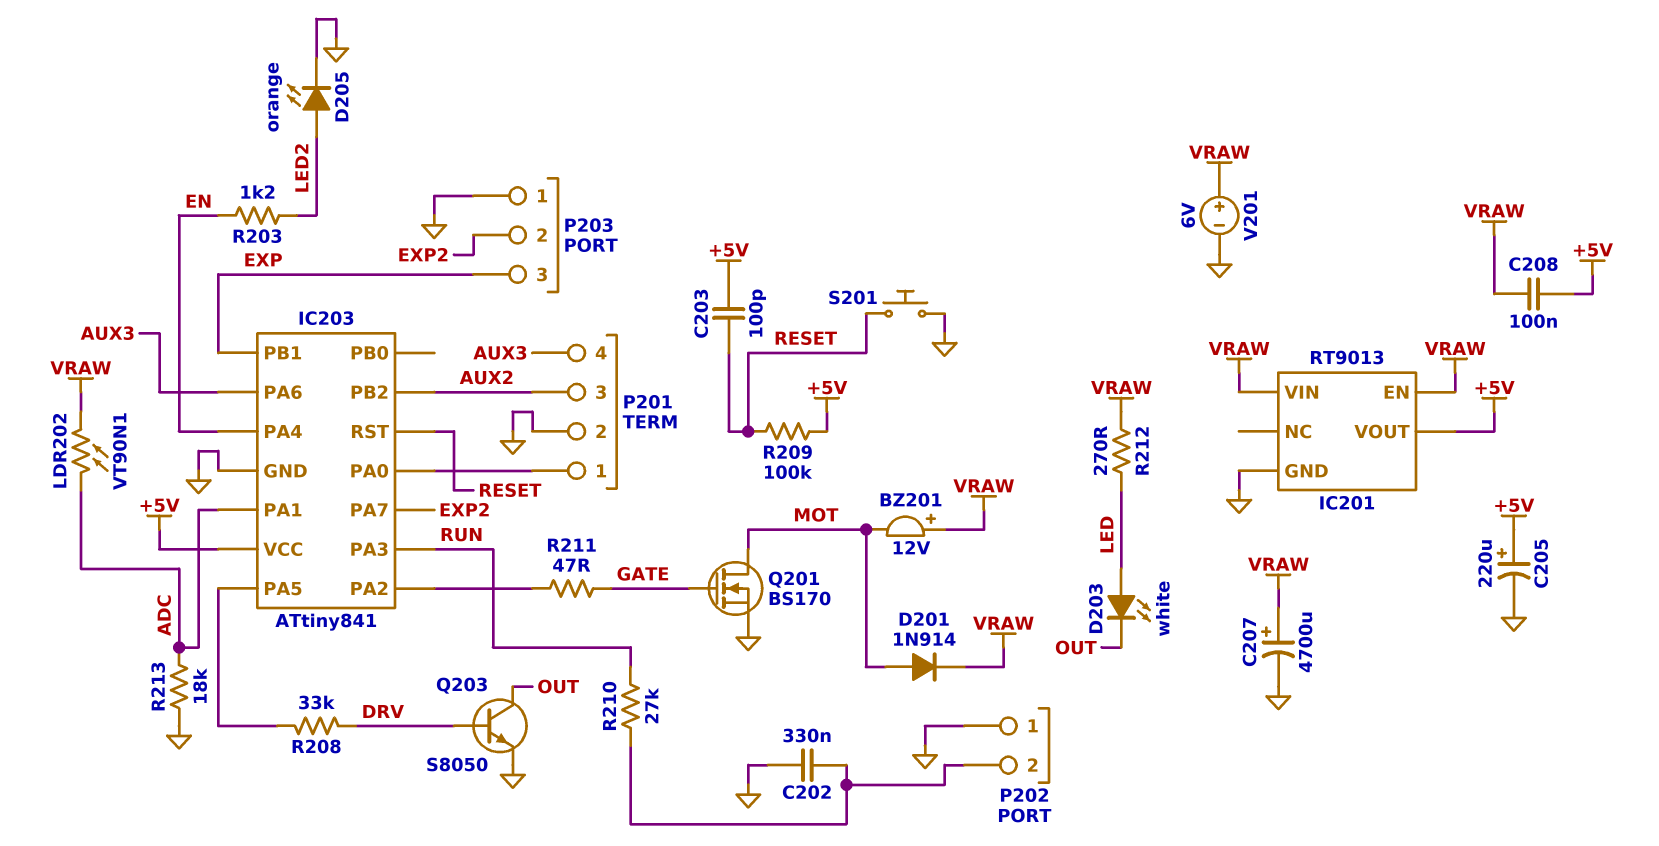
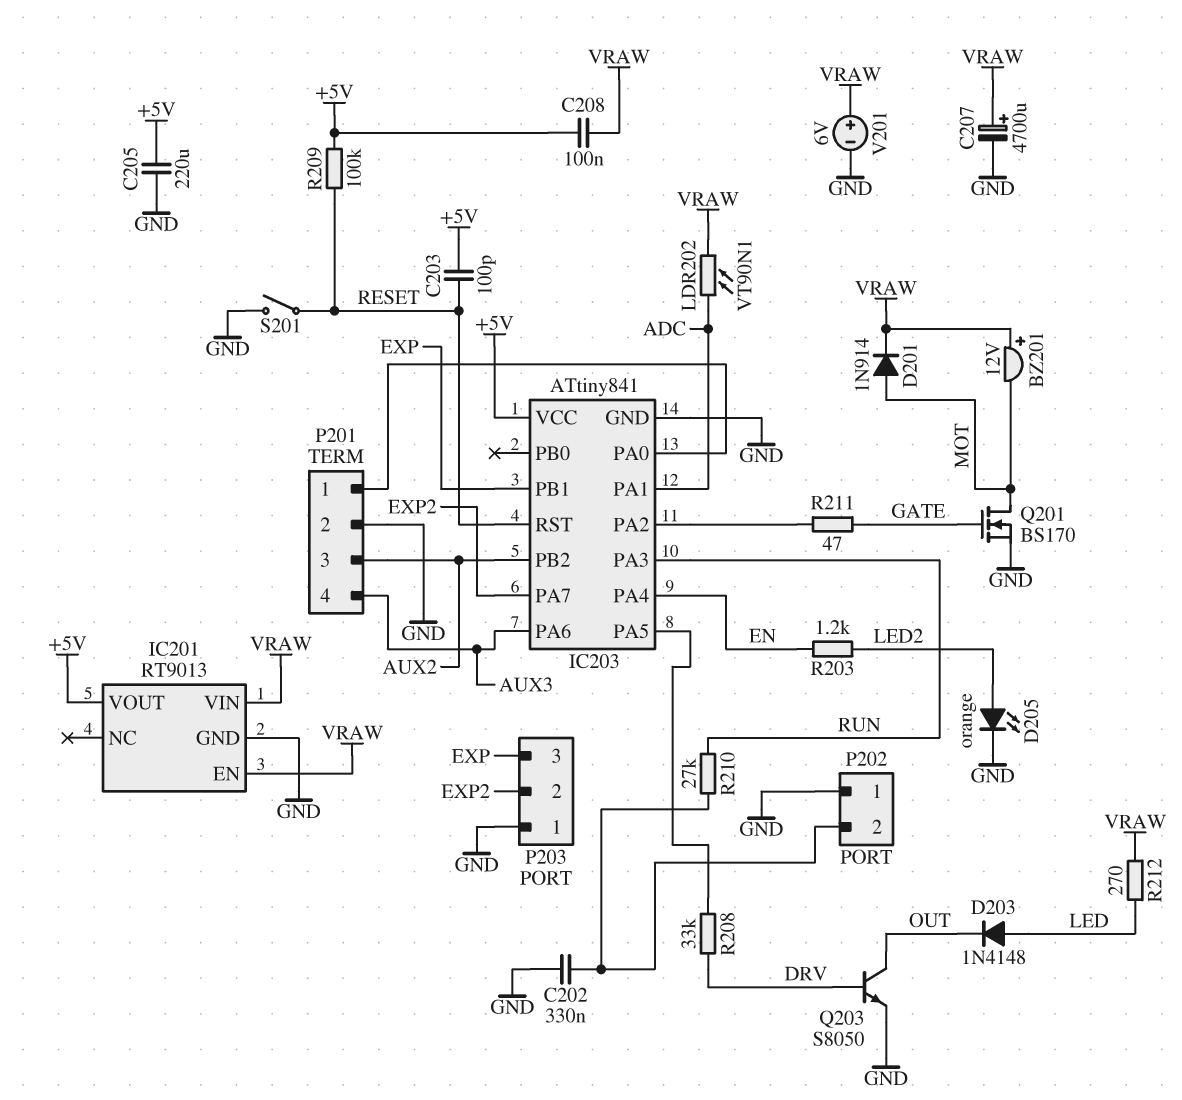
C205: 220uF (plus +5V, minus GND) -> 220uF (+5V, GND)
D203: LED white (A LED, K OUT) -> diode 1N4148 (A LED, K OUT)
R213: 18k (ADC, GND) -> none
S201: button (GND, RESET) -> switch (GND, RESET)

